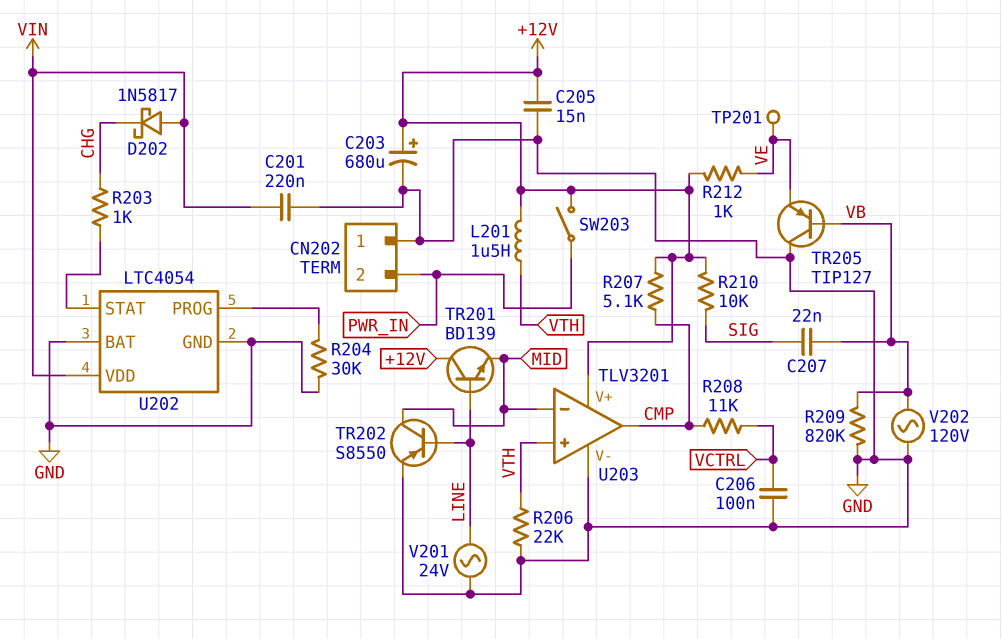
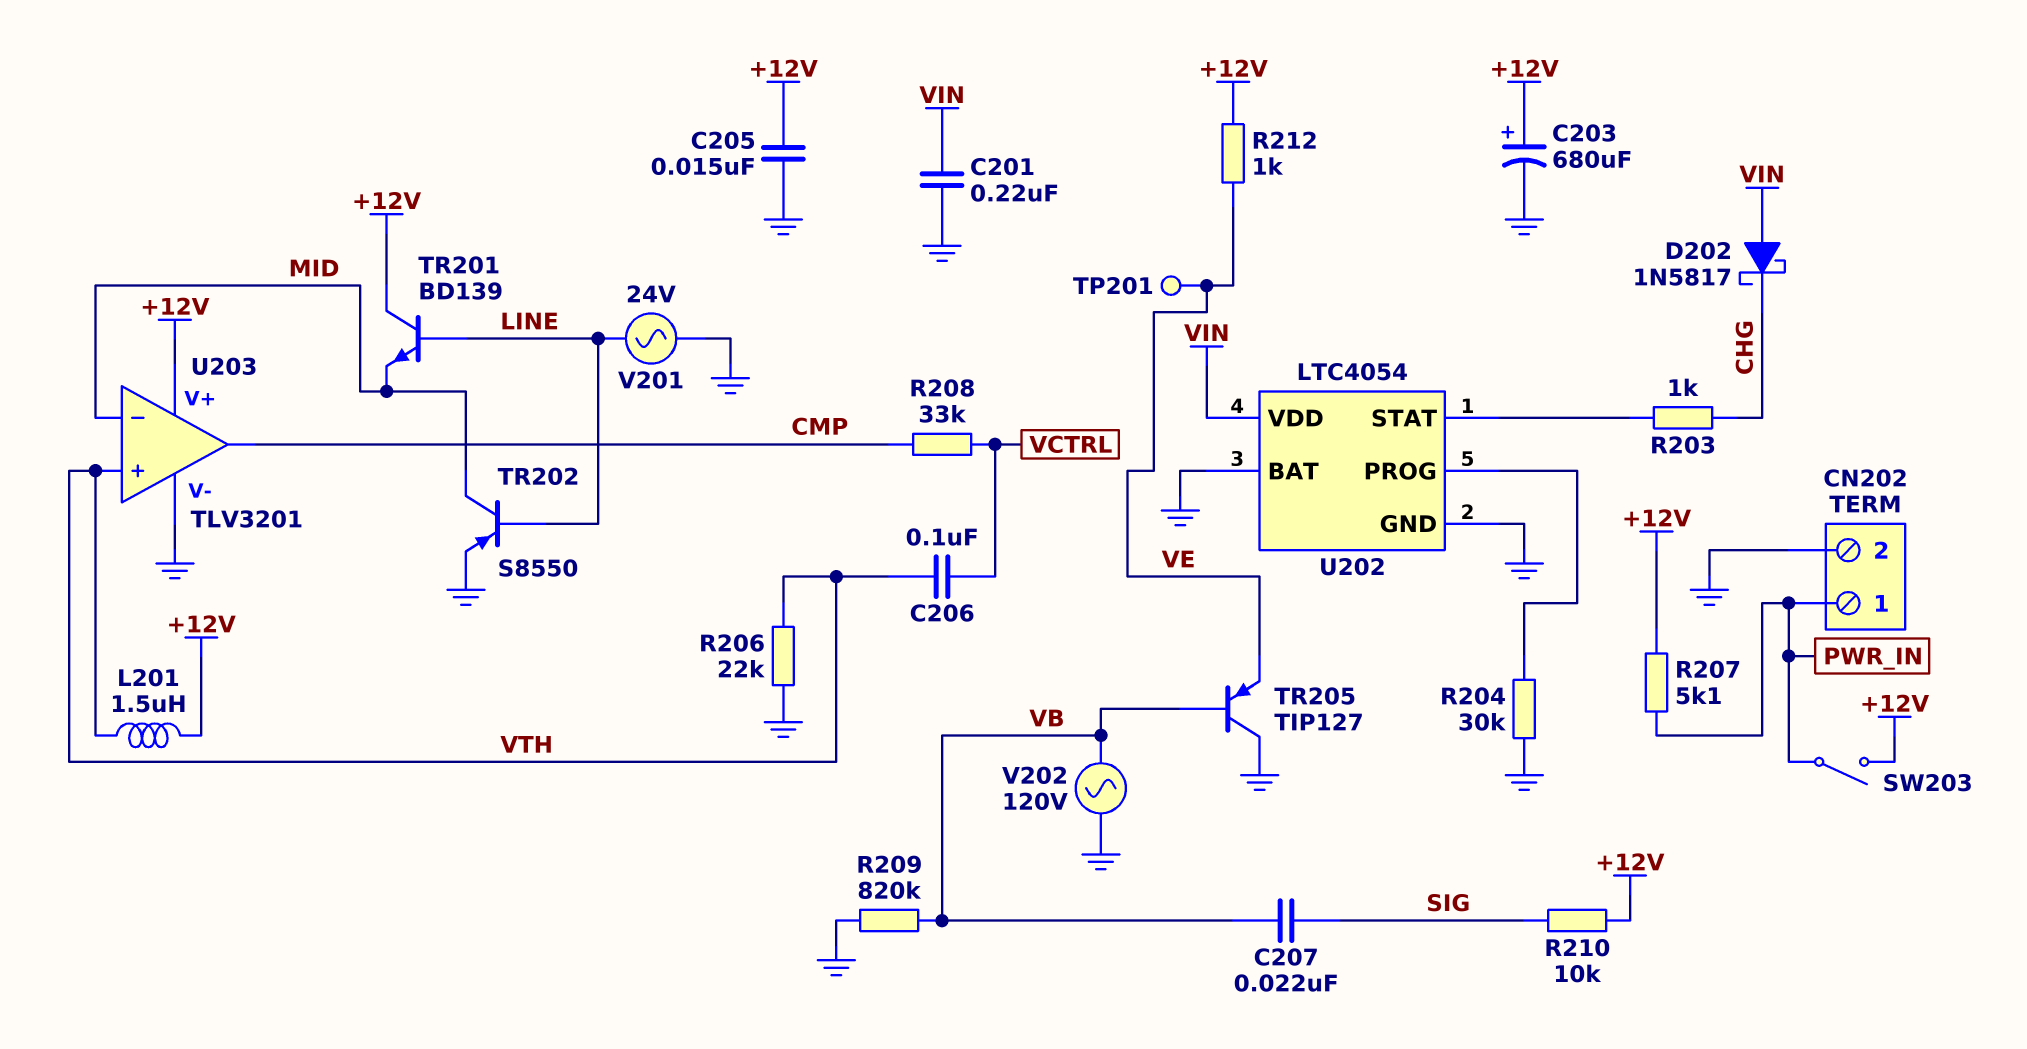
C206: 100nF (GND, VCTRL) -> 100nF (VCTRL, VTH)
CN202 pin 1: GND -> PWR_IN
CN202 pin 2: PWR_IN -> GND
R207: 5.1k (+12V, CMP) -> 5.1k (+12V, PWR_IN)
R208: 11k (CMP, VCTRL) -> 33k (CMP, VCTRL)

